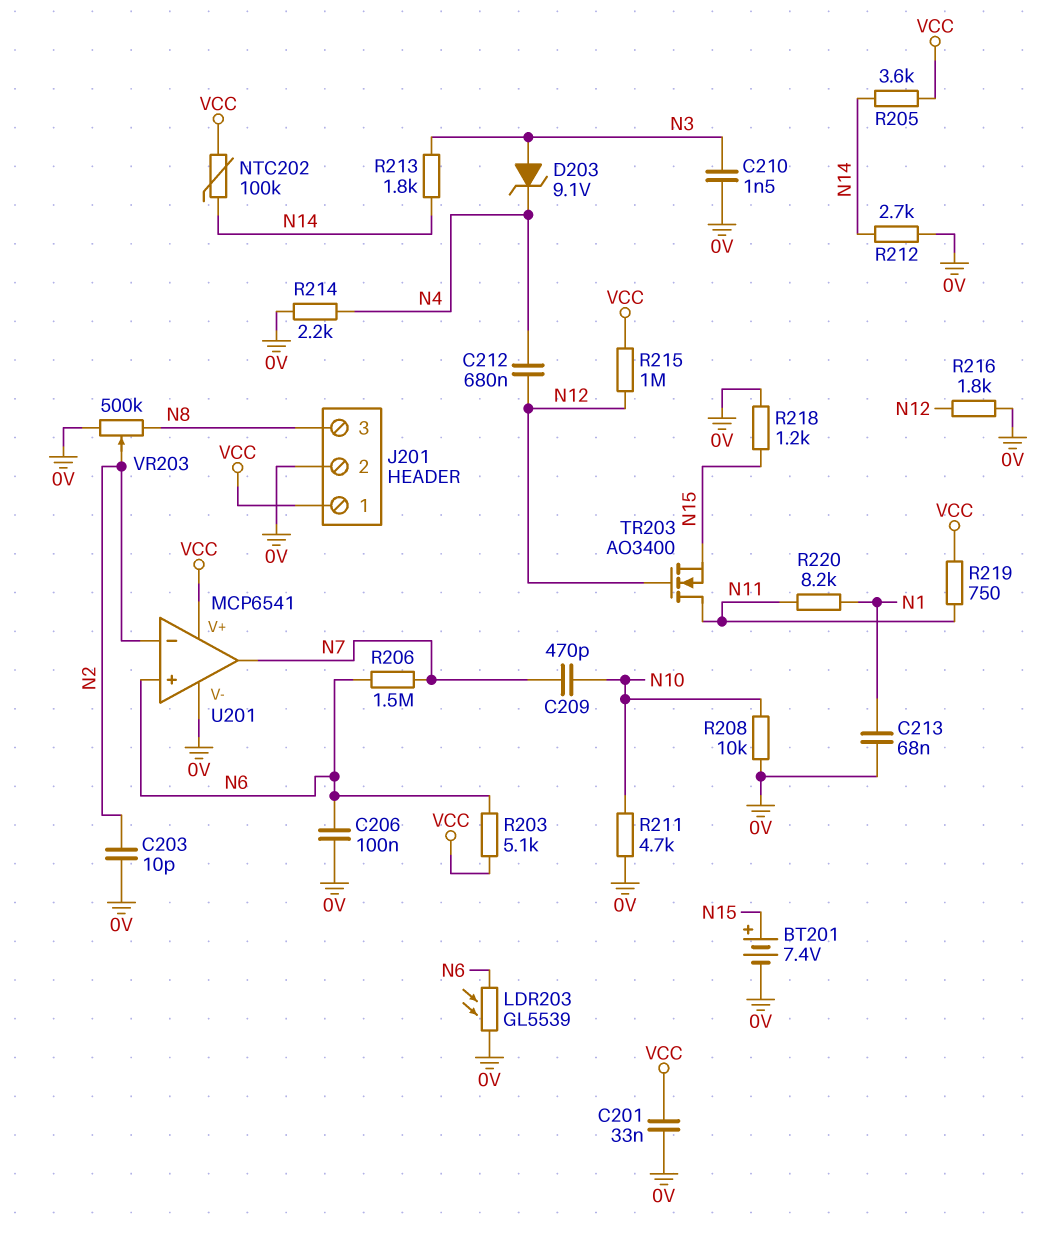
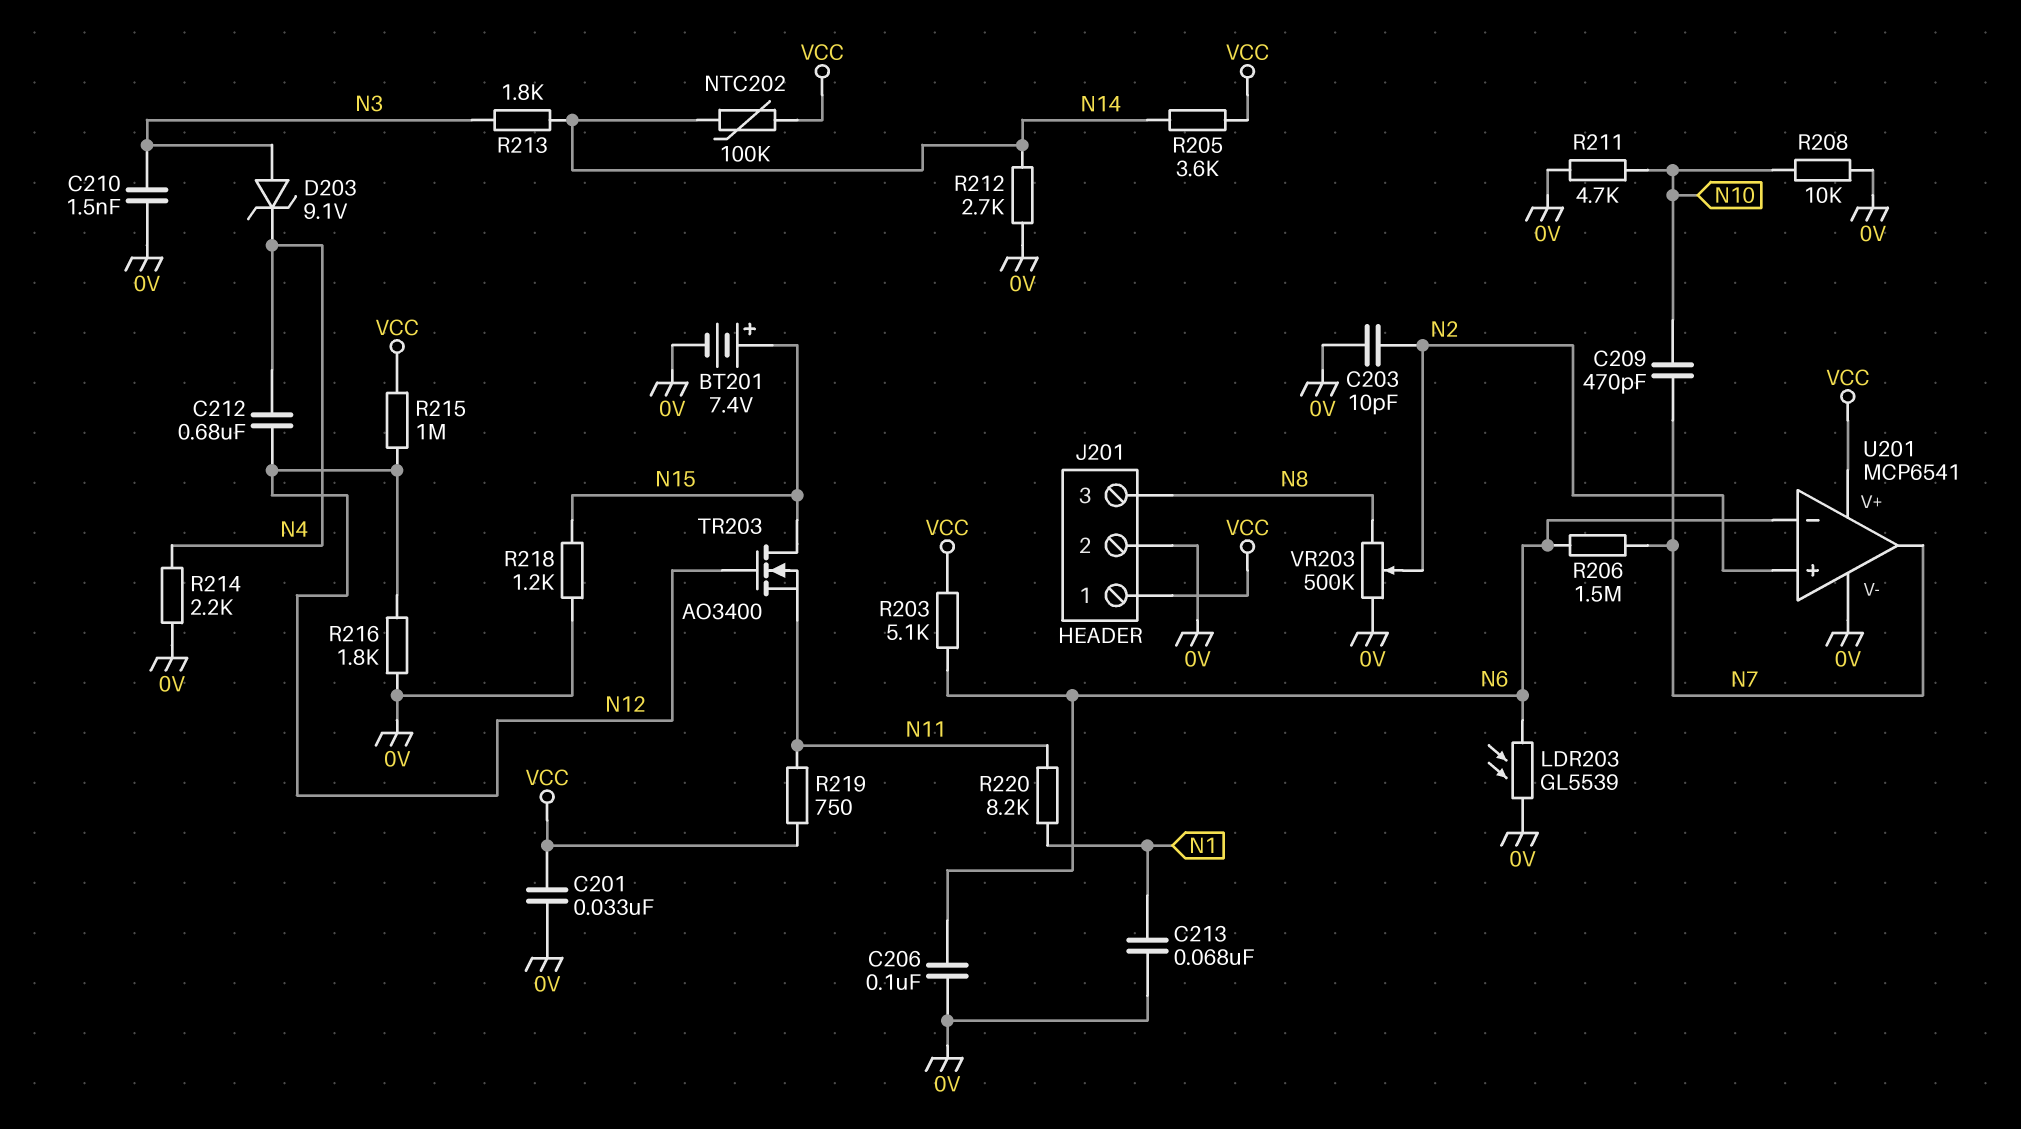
TR203: NMOS AO3400 (G N12, D N11, S N15) -> NMOS AO3400 (G N12, D N15, S N11)
U201 pin in+: N6 -> N2
U201 pin in-: N2 -> N6

